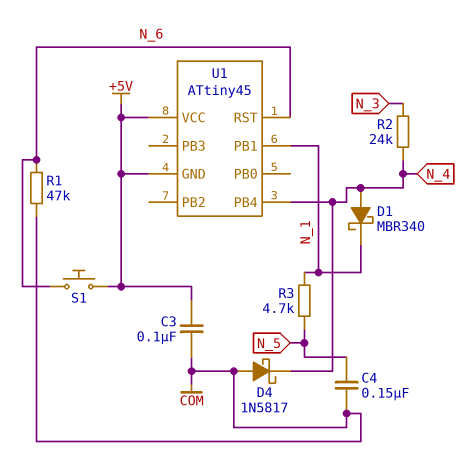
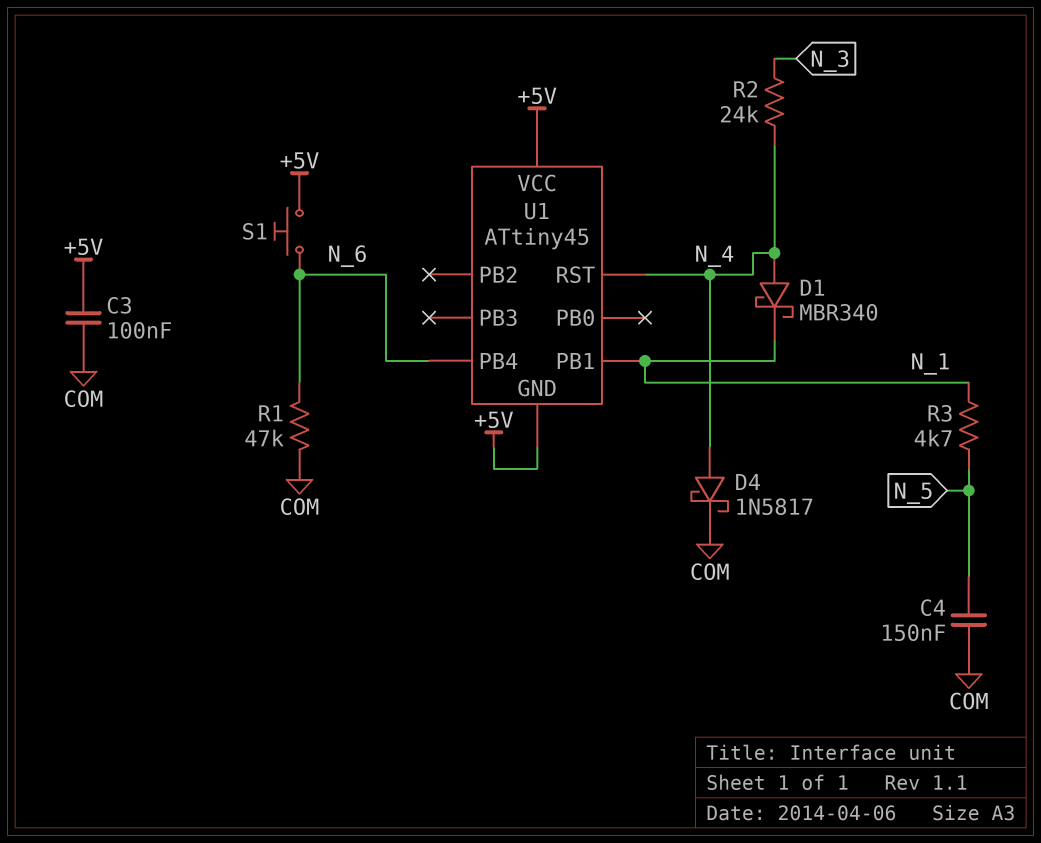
D4: schottky 1N5817 (A COM, K N_4) -> schottky 1N5817 (A N_4, K COM)
U1 pin PB4: N_4 -> N_6
U1 pin RST: N_6 -> N_4

